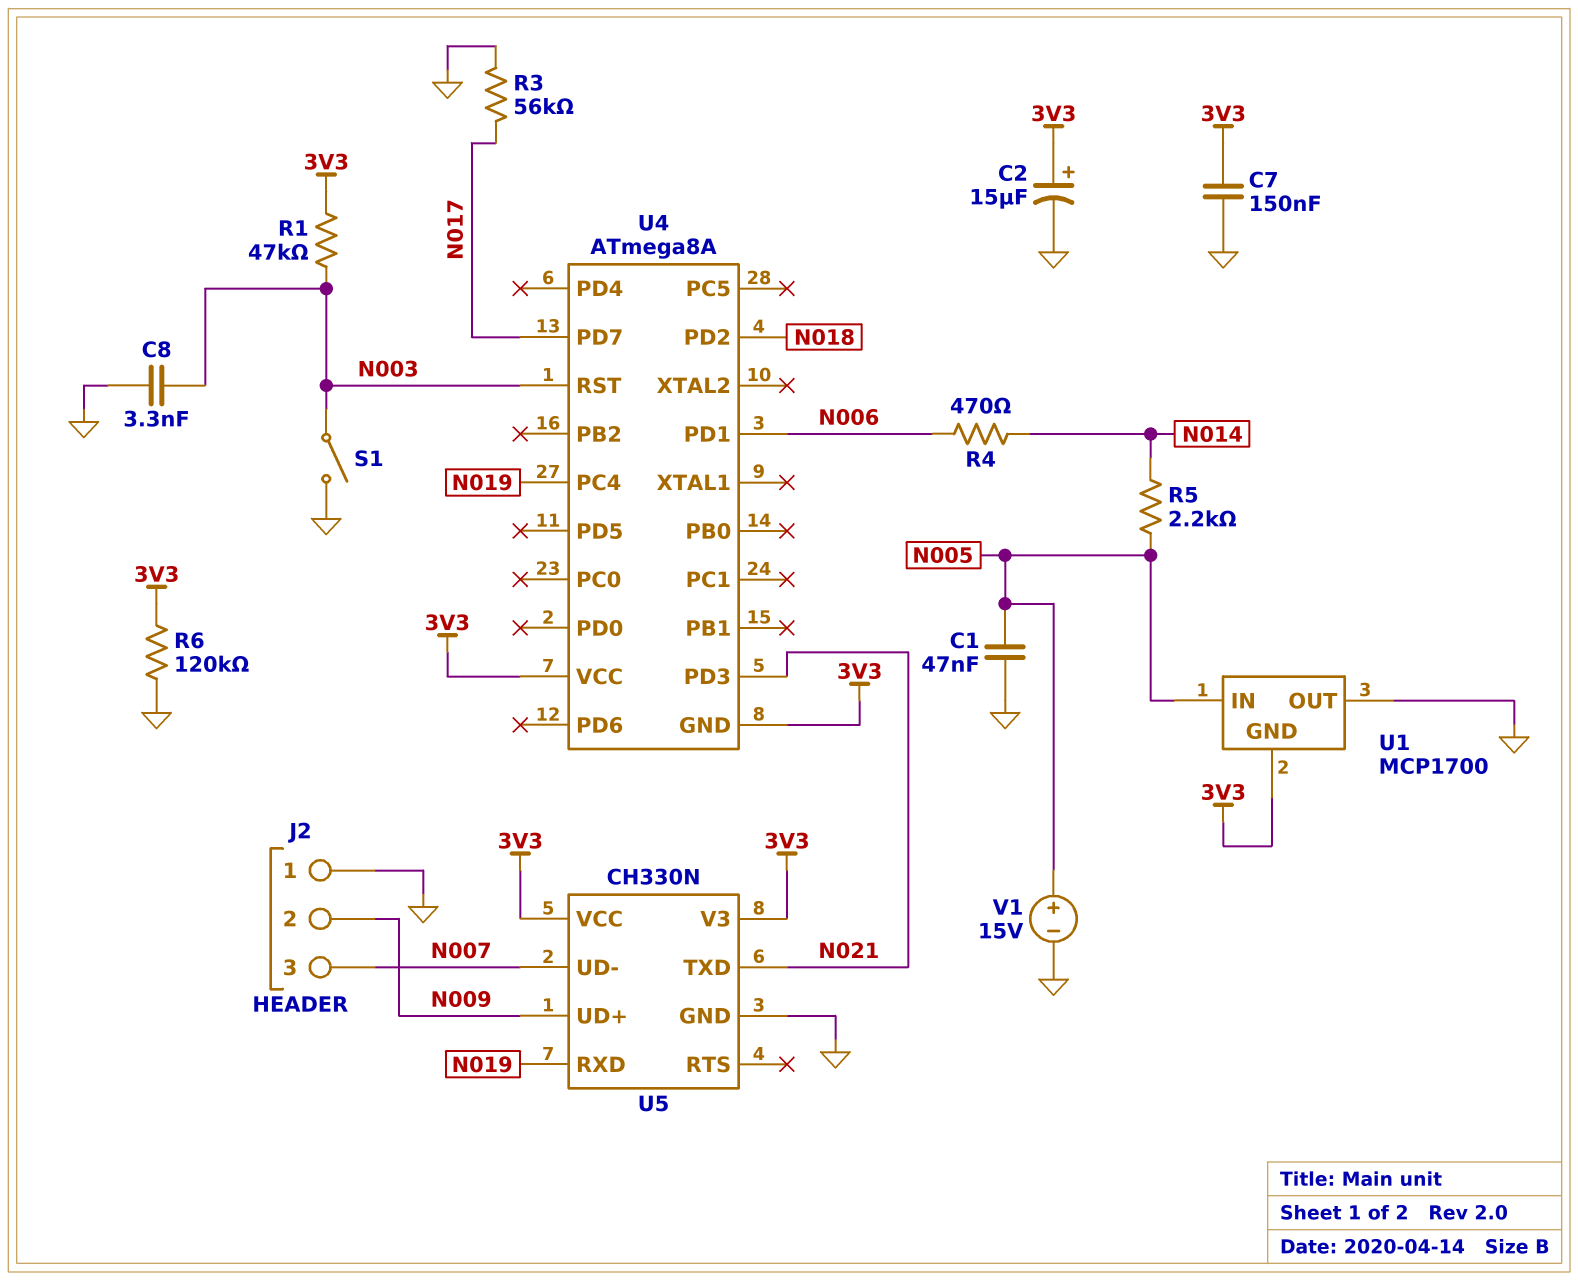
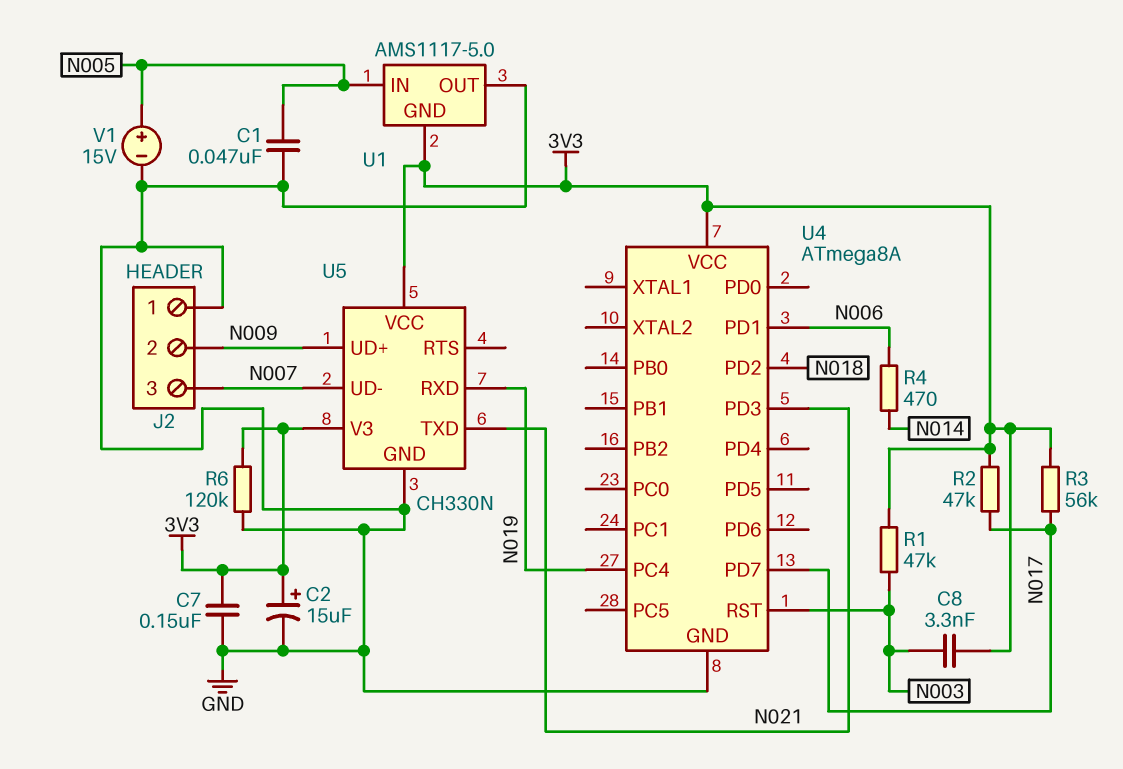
C8: 3.3nF (GND, N003) -> 3.3nF (3V3, N003)
R2: none -> 47k (3V3, N017)
R3: 56k (GND, N017) -> 56k (3V3, N017)
R5: 2.2k (N005, N014) -> none
S1: switch (GND, N003) -> none
U1: MCP1700 -> AMS1117-5.0
U4 pin GND: 3V3 -> GND

